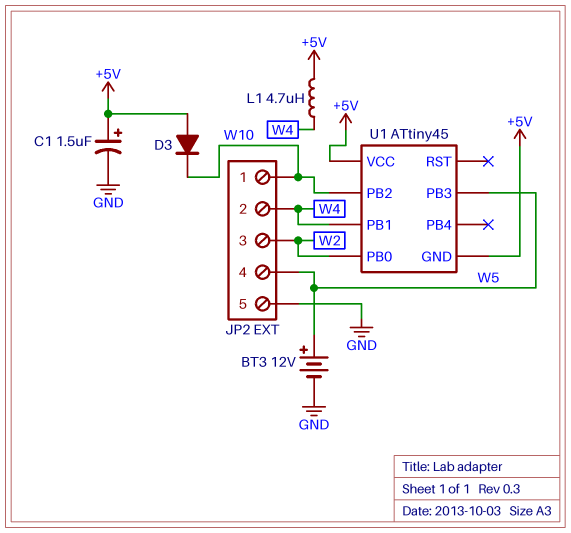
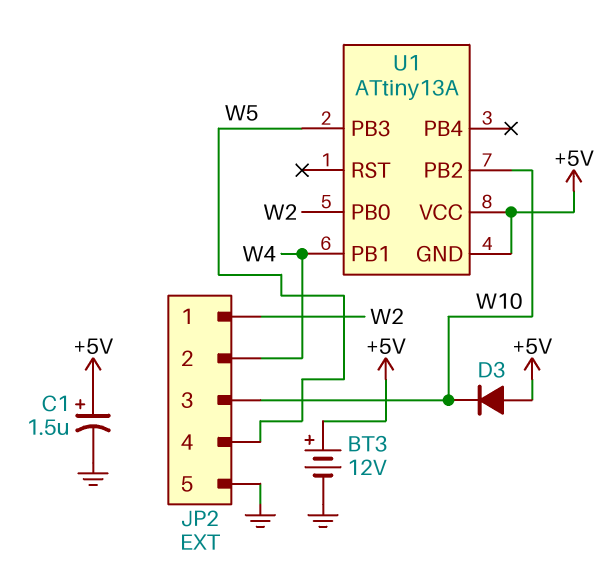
BT3: 12V (plus W5, minus GND) -> 12V (plus +5V, minus GND)
JP2 pin 1: W10 -> W2
JP2 pin 3: W2 -> W10
L1: 4.7uH (+5V, W4) -> none
U1: ATtiny45 -> ATtiny13A

